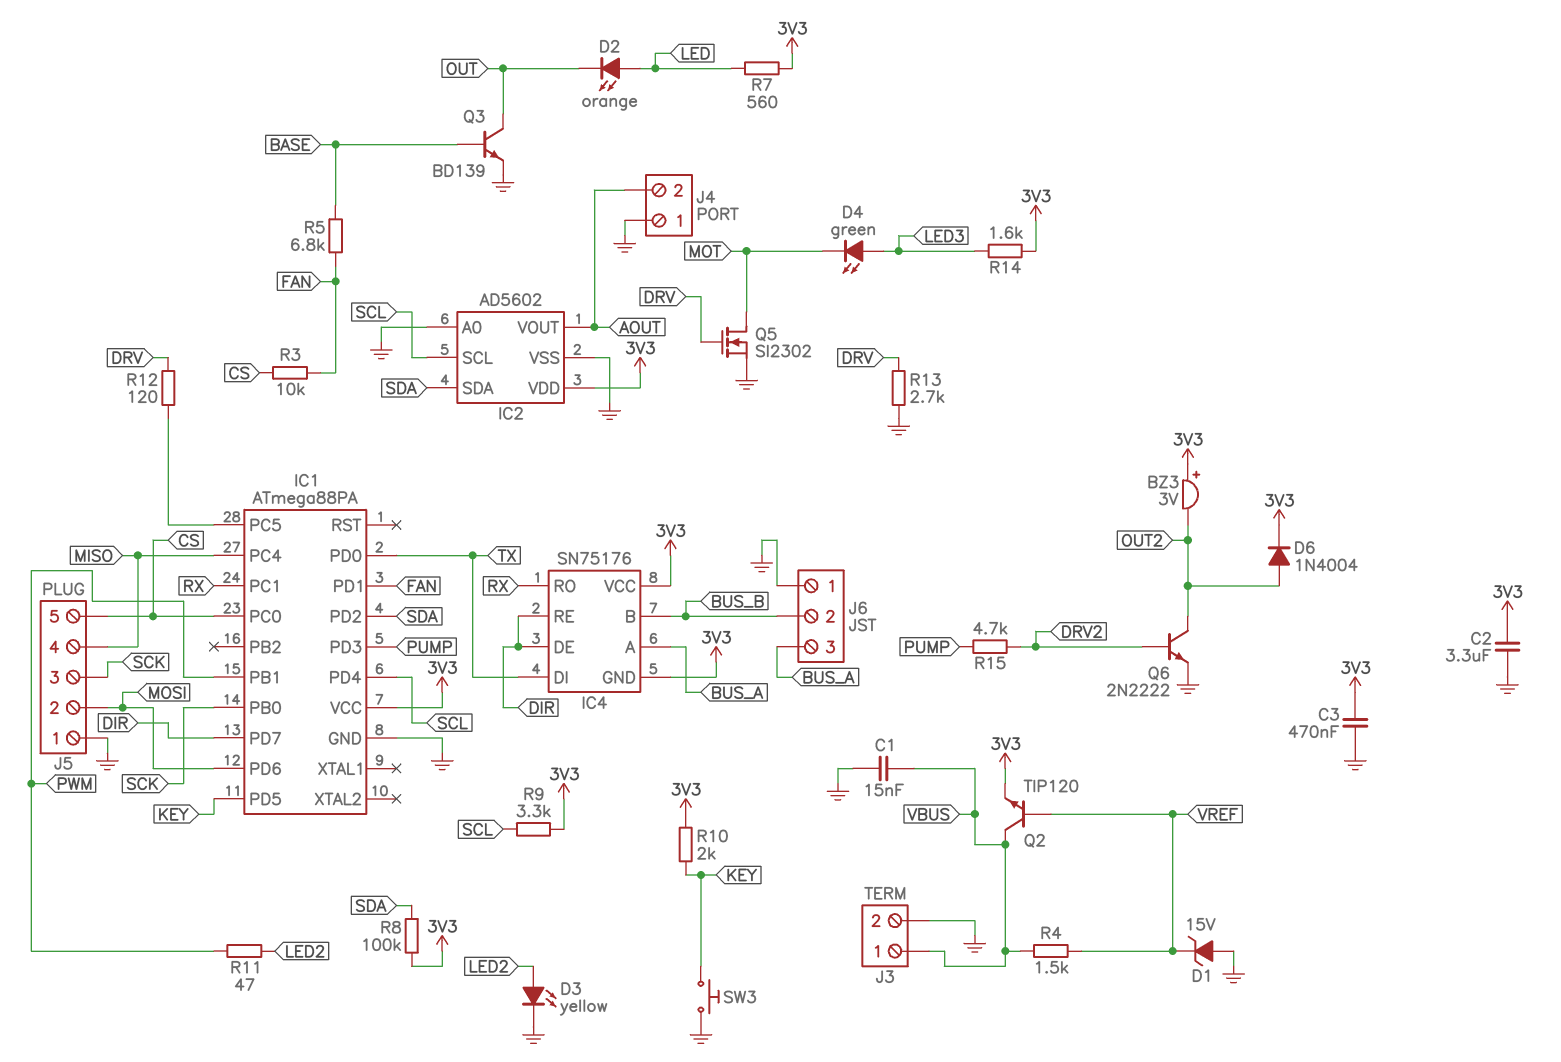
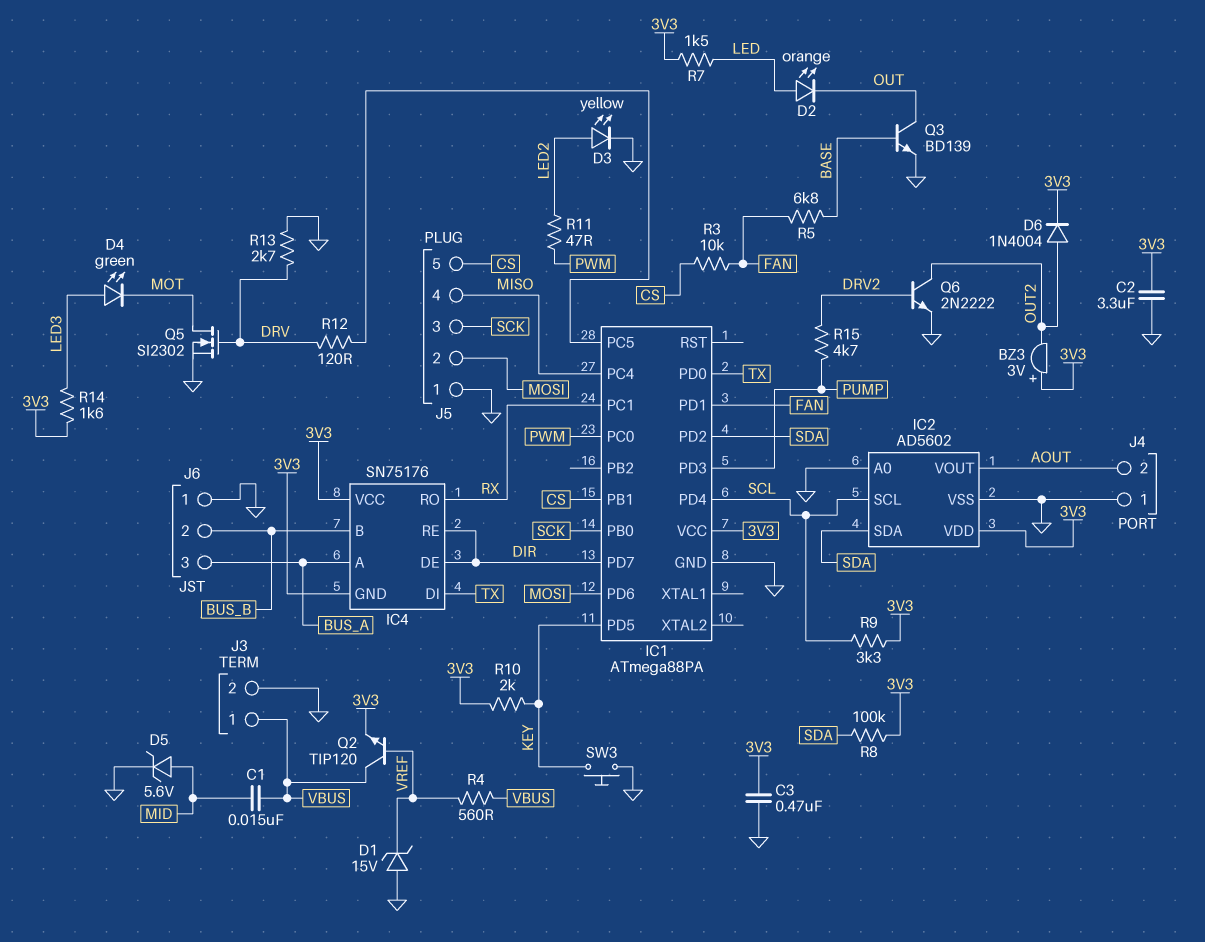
C1: 15nF (GND, VBUS) -> 15nF (MID, VBUS)
D5: none -> zener 5.6V (A MID, K GND)
IC1 pin PB1: PWM -> CS
IC1 pin PC0: CS -> PWM
R4: 1.5k (VBUS, VREF) -> 560 (VBUS, VREF)
R7: 560 (3V3, LED) -> 1.5k (3V3, LED)

